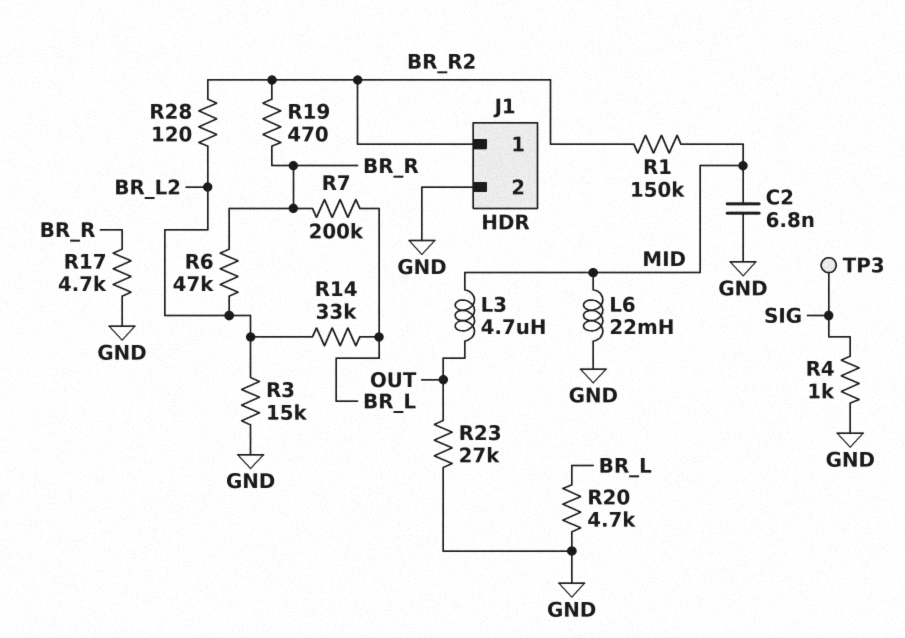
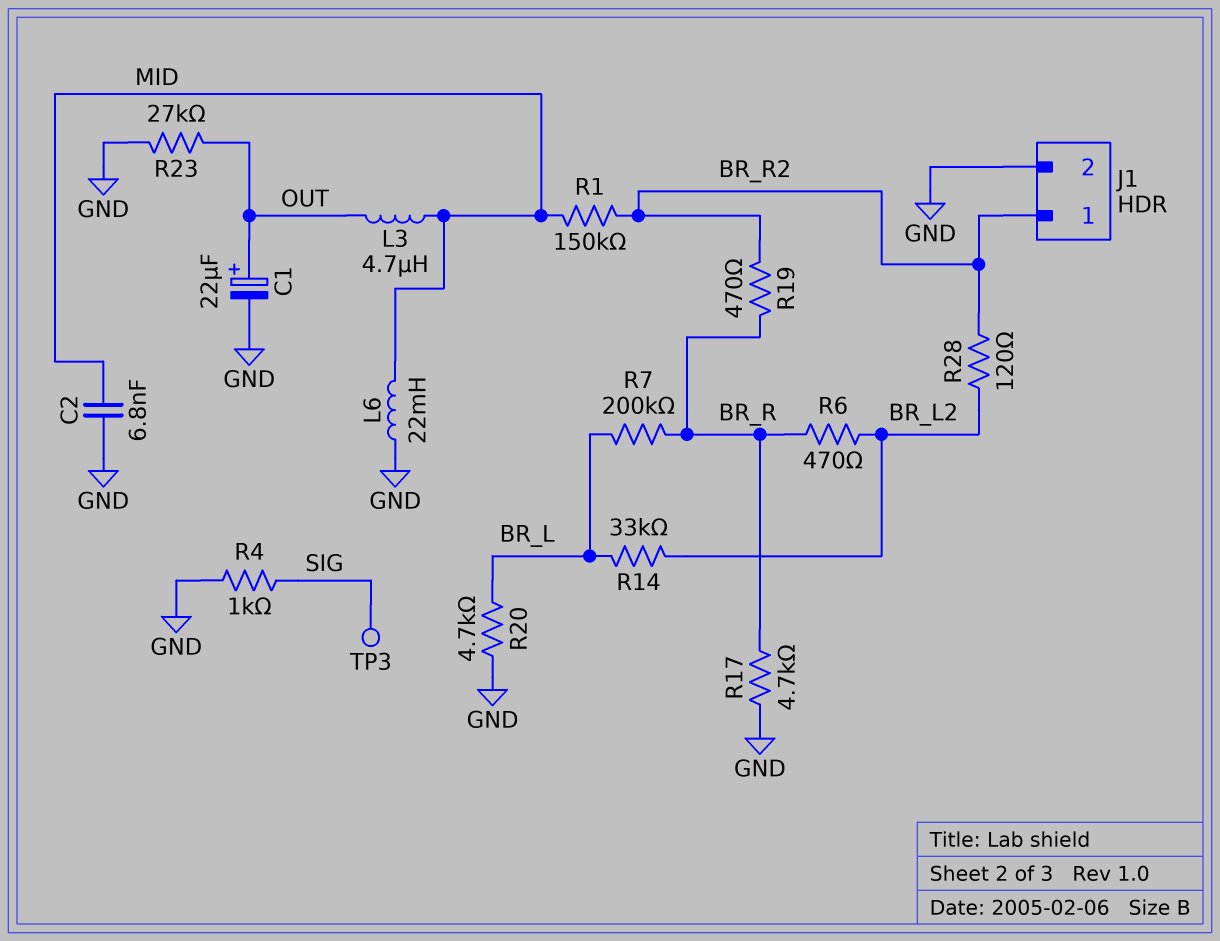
C1: none -> 22uF (plus OUT, minus GND)
R3: 15k (BR_L2, GND) -> none
R6: 47k (BR_L2, BR_R) -> 470 (BR_L2, BR_R)

